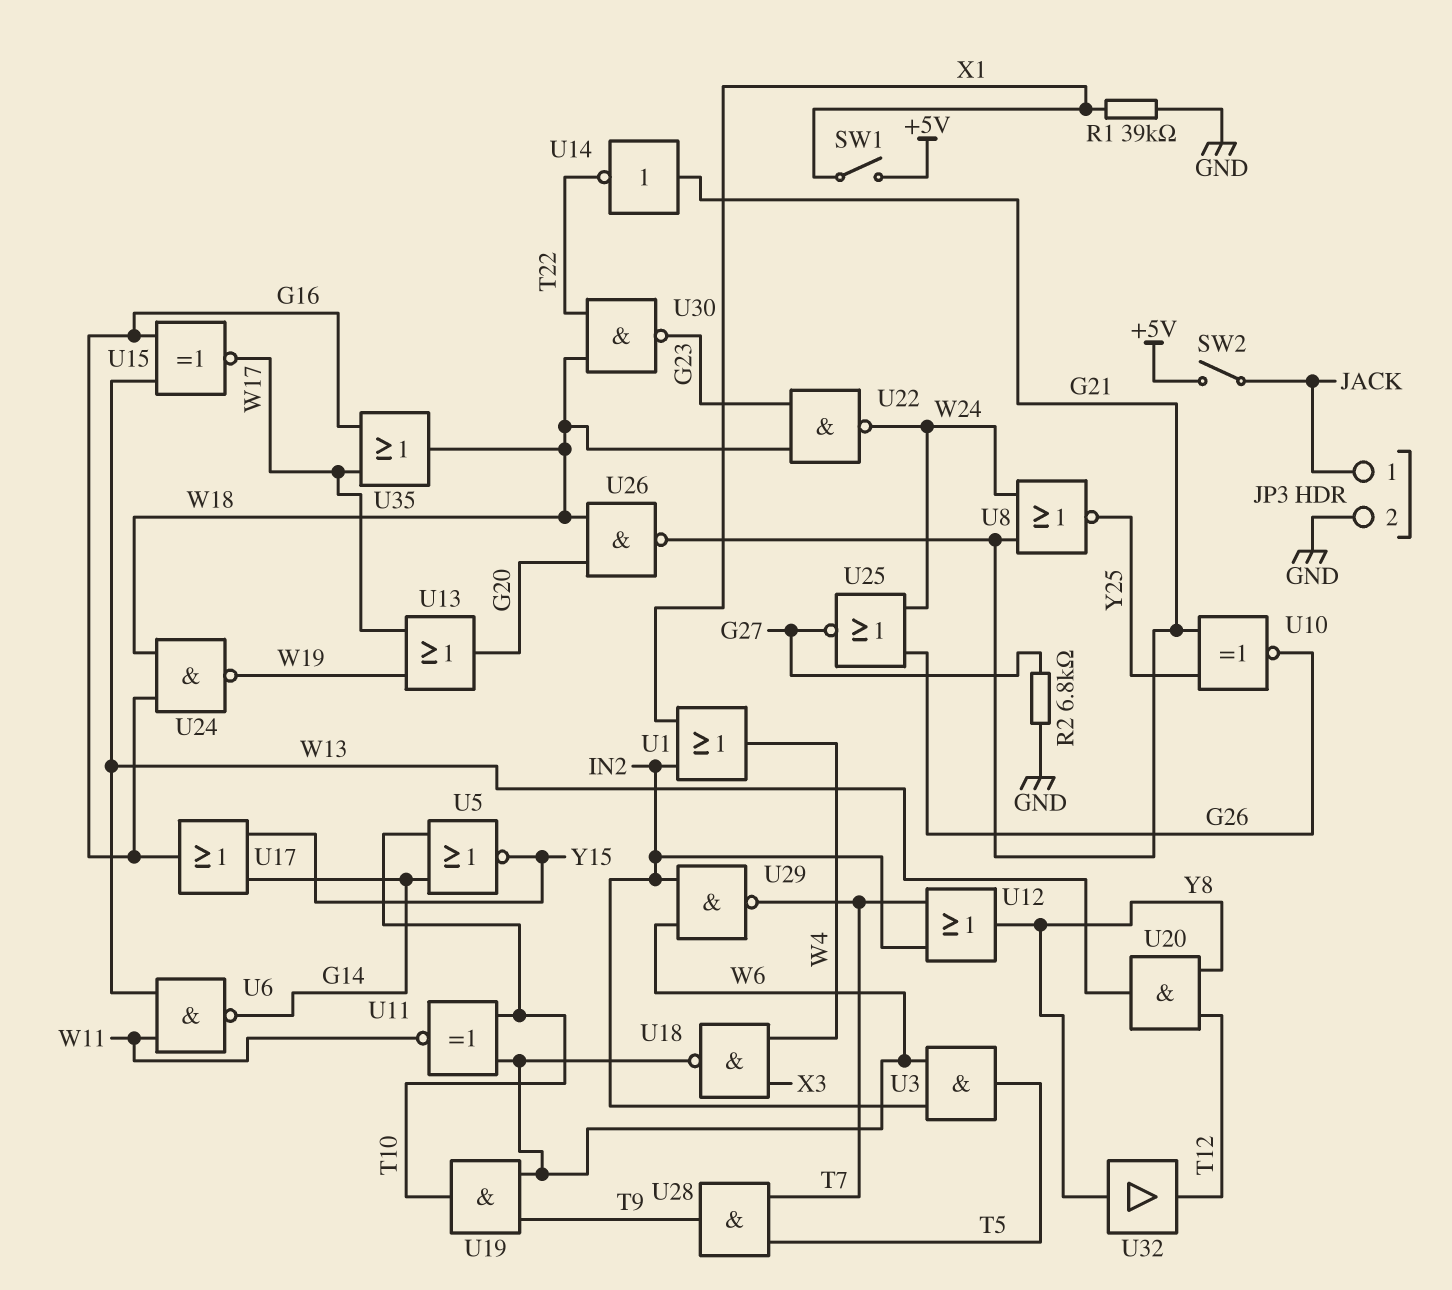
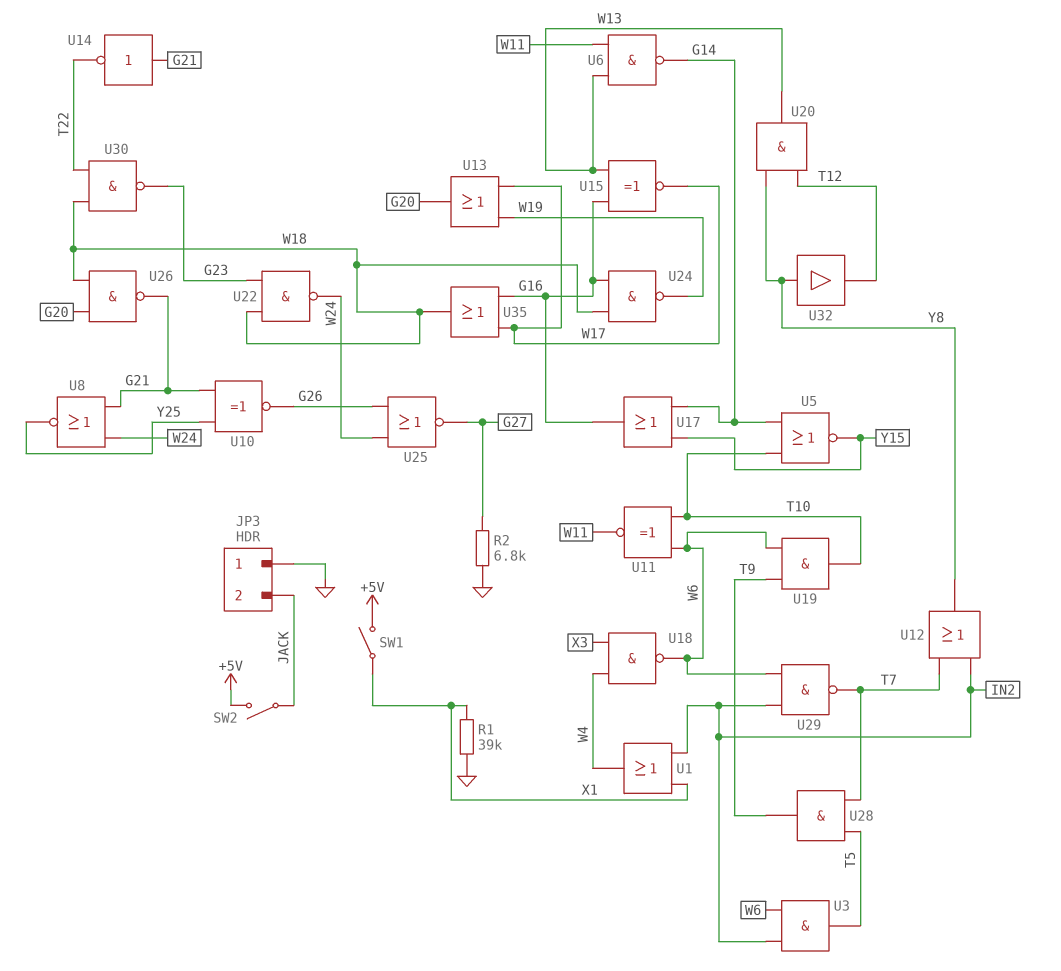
JP3 pin 1: JACK -> GND
JP3 pin 2: GND -> JACK

